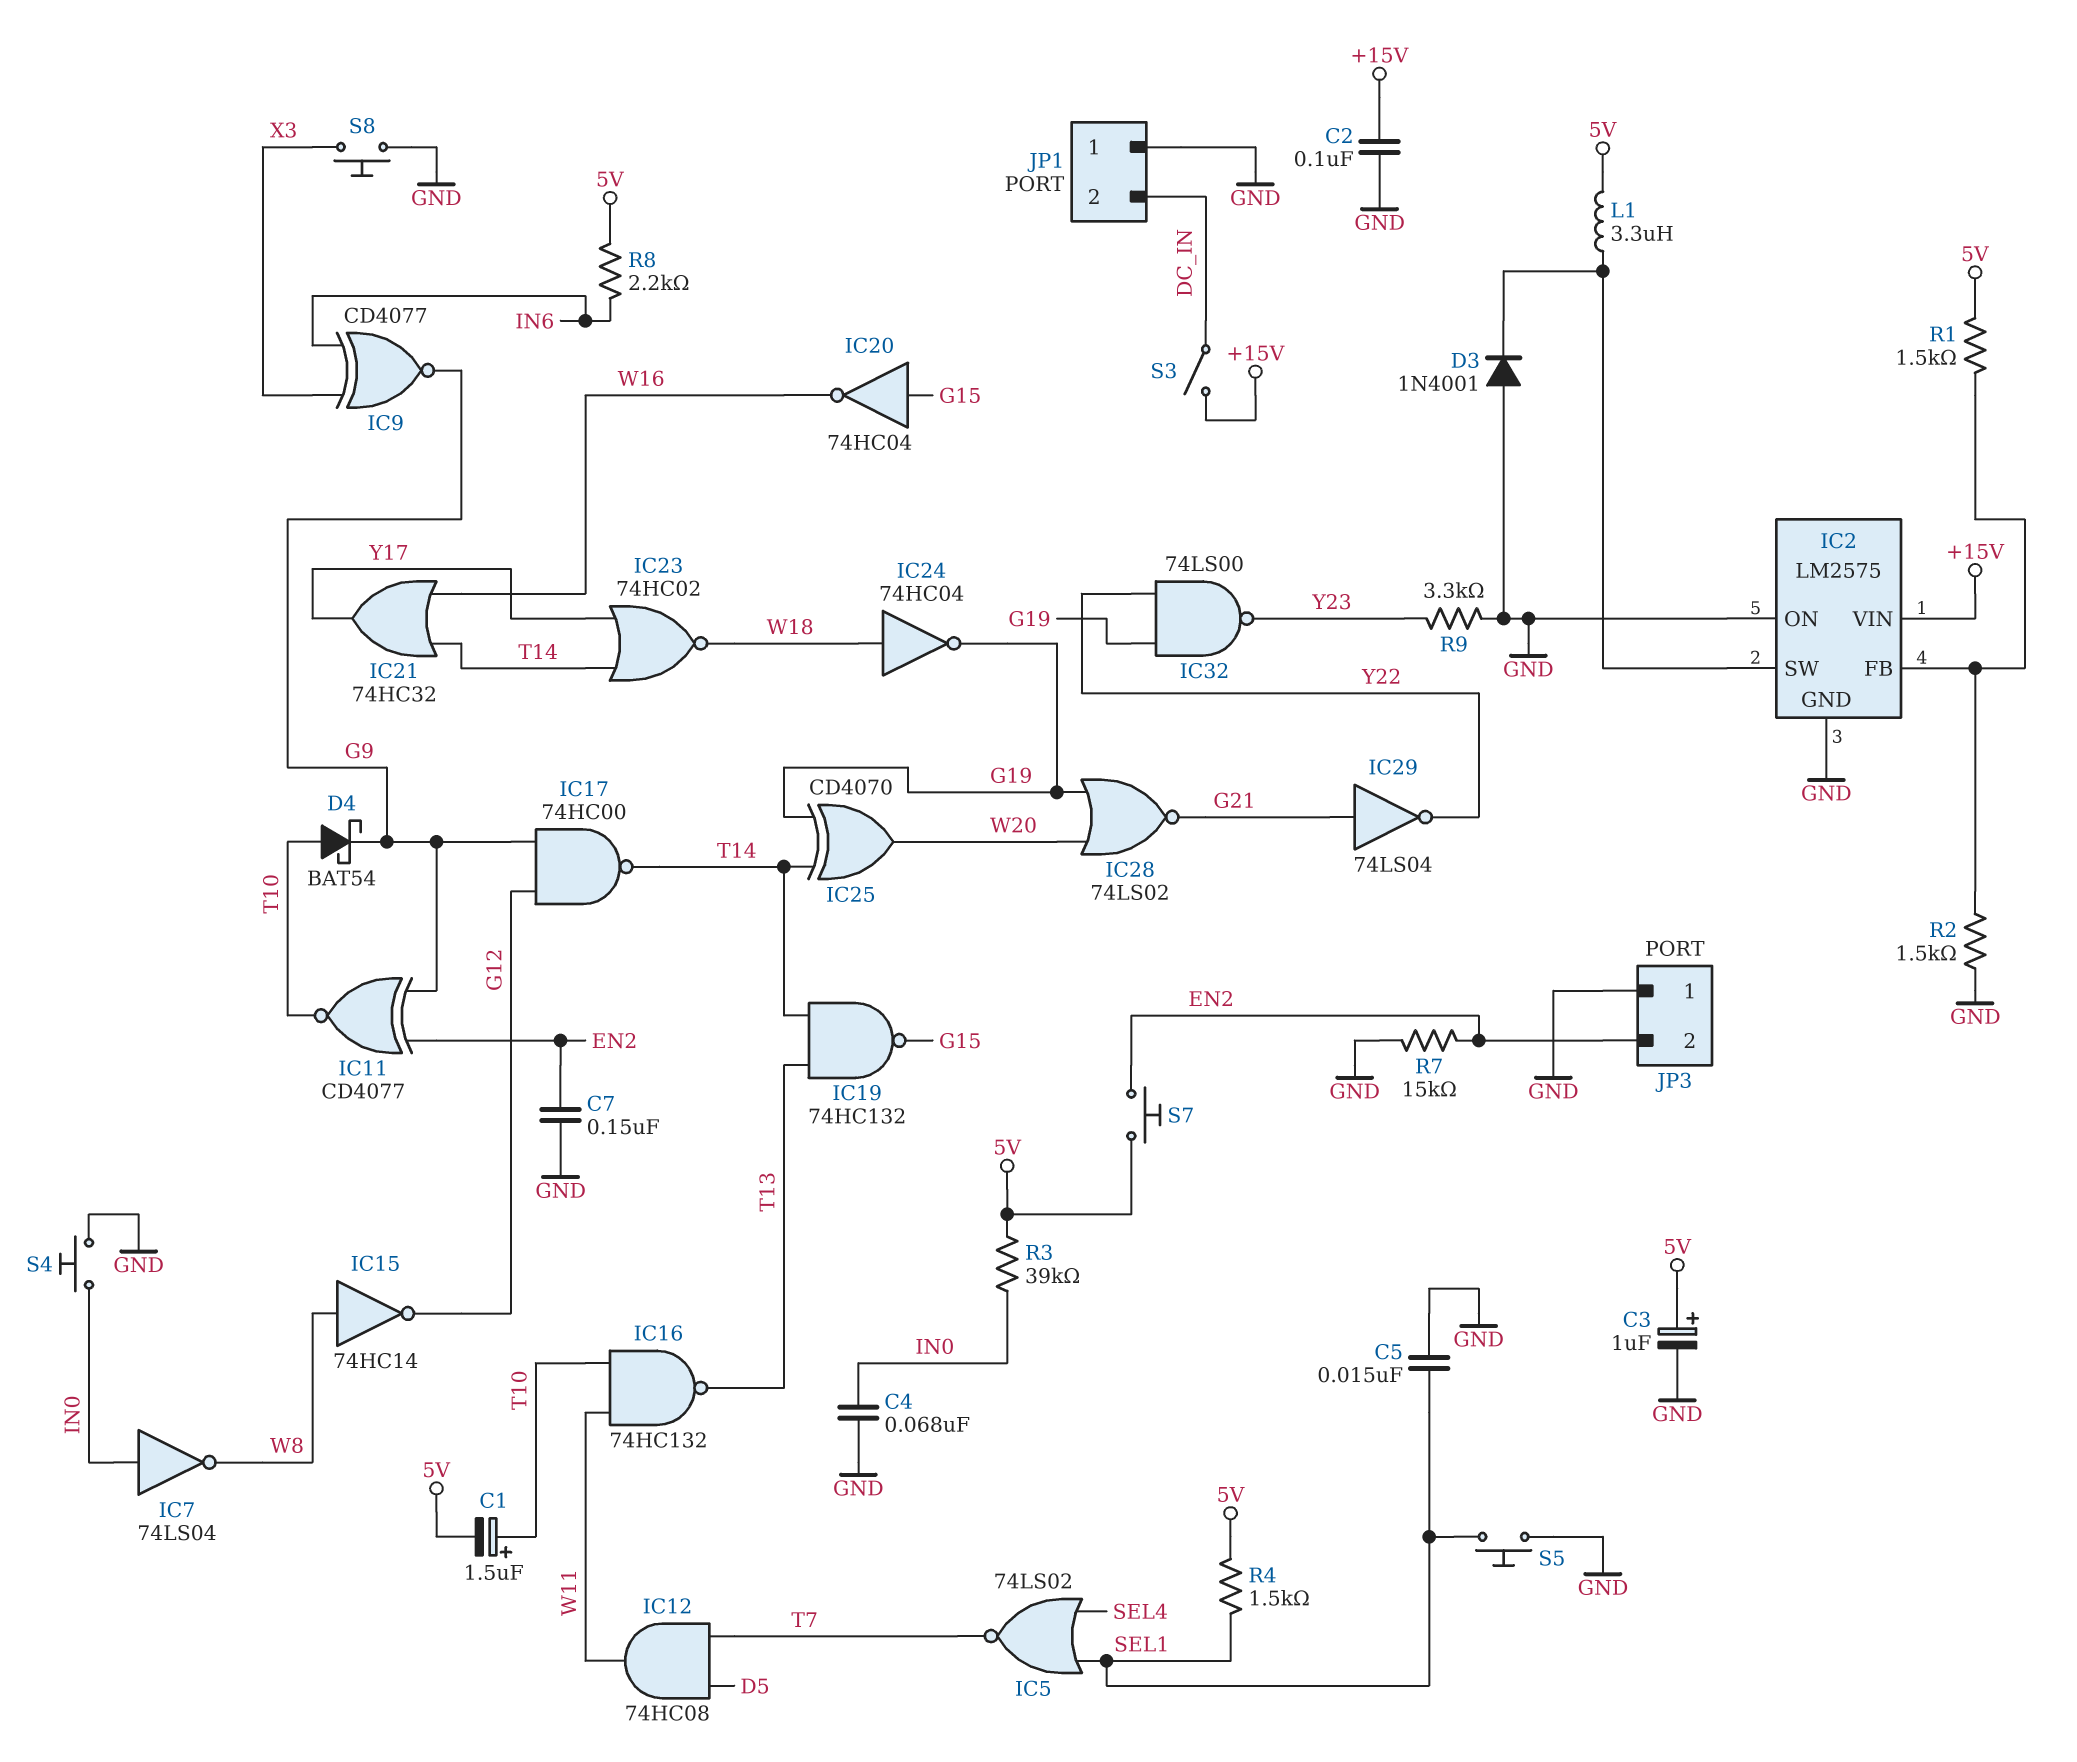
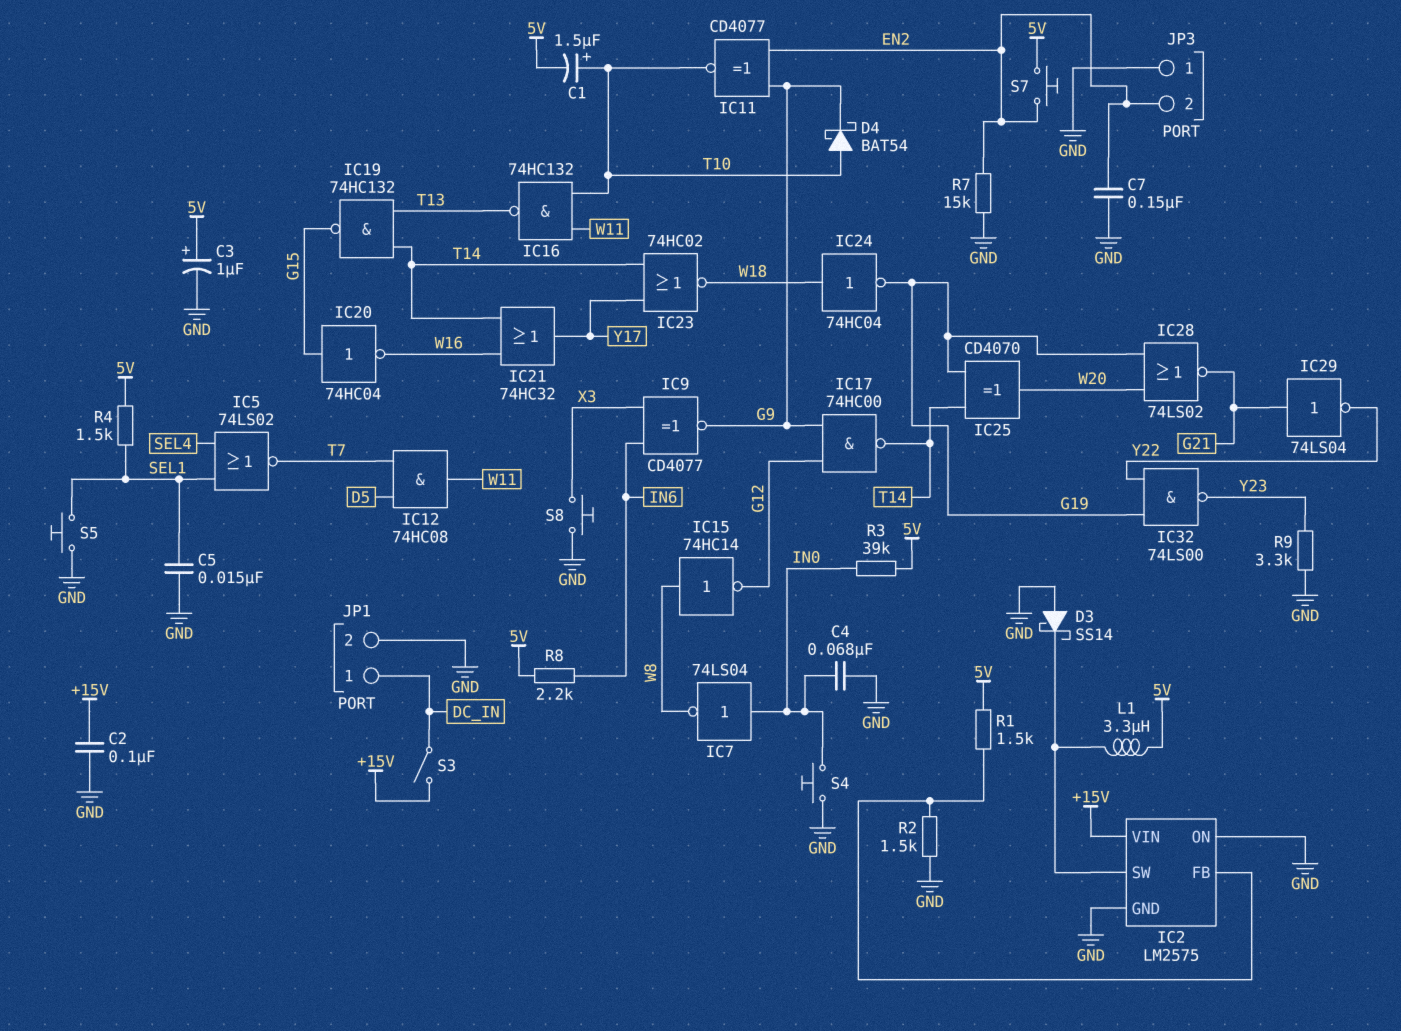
D3: diode 1N4001 (A GND, K IC2/SW) -> schottky SS14 (A GND, K IC2/SW)
JP1 pin 1: GND -> DC_IN
JP1 pin 2: DC_IN -> GND

